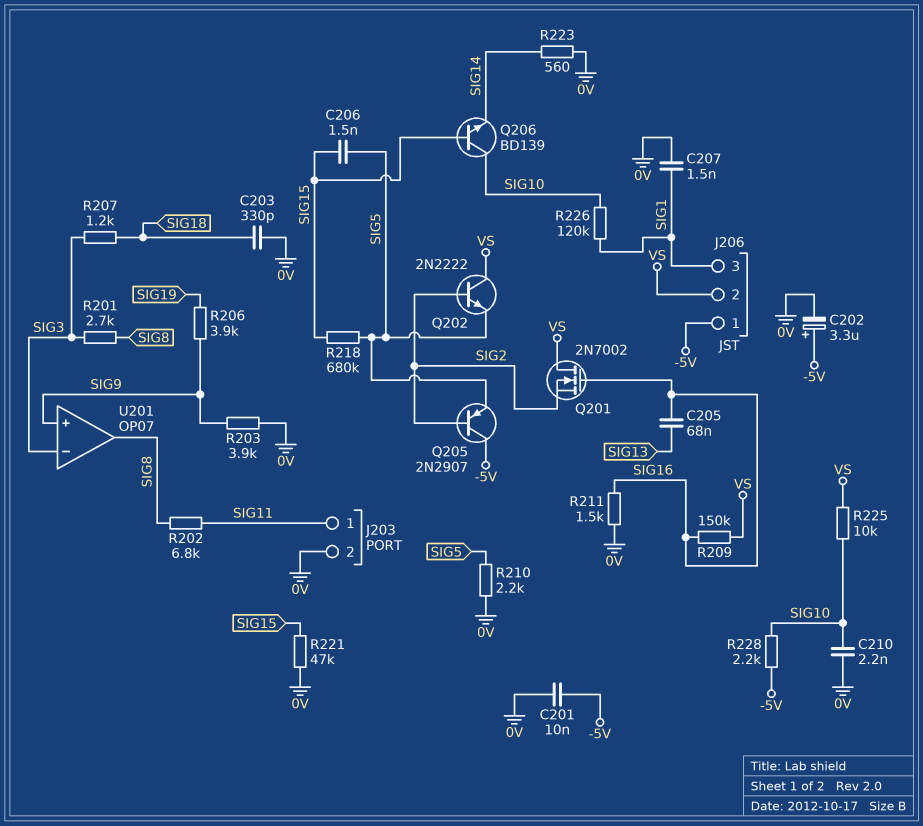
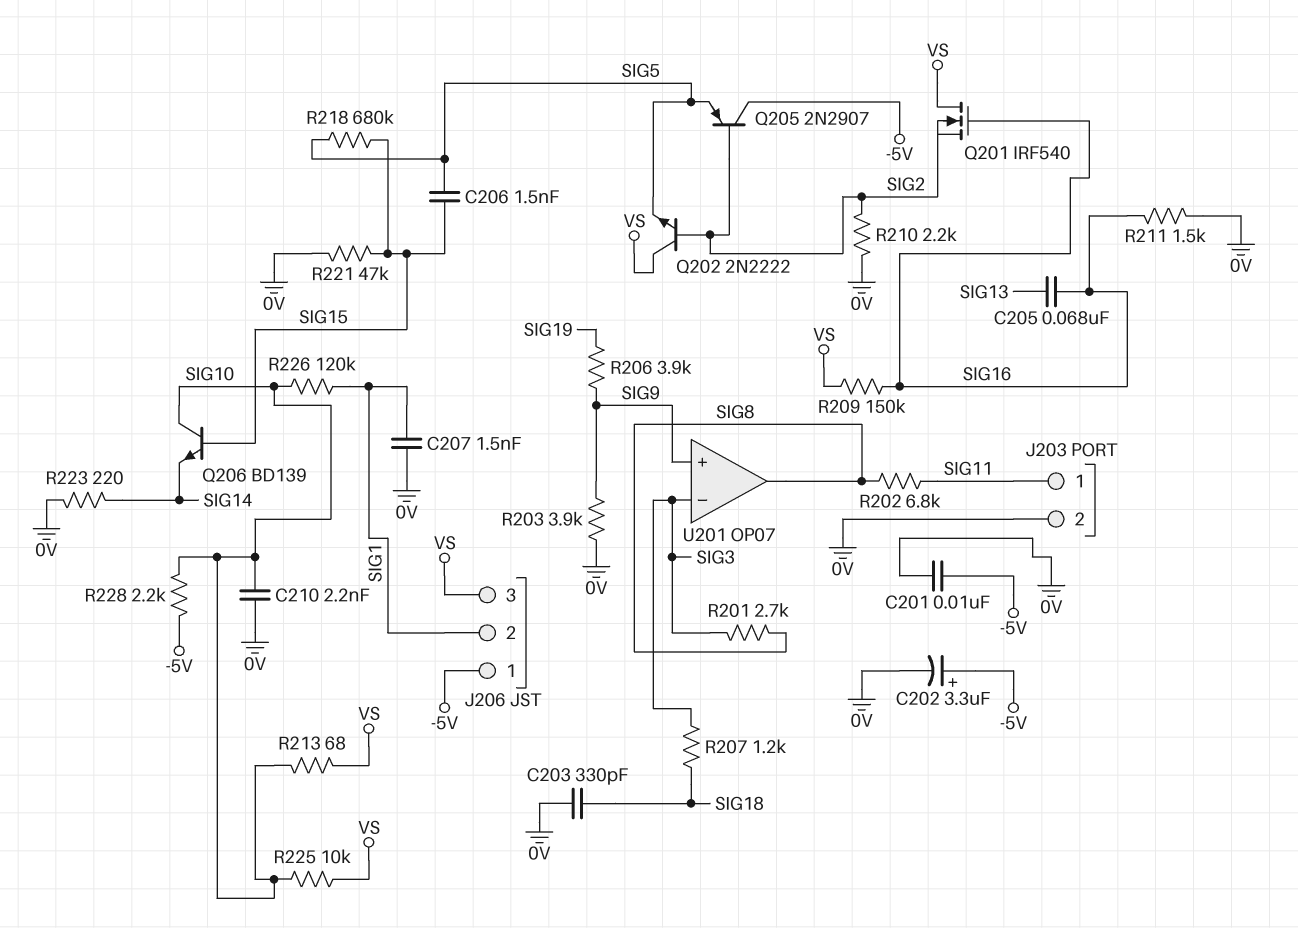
J206 pin 2: VS -> SIG1
J206 pin 3: SIG1 -> VS
Q201: NMOS 2N7002 (G SIG16, D VS, S SIG2) -> NMOS IRF540 (G SIG16, D VS, S SIG2)
R210: 2.2k (0V, SIG5) -> 2.2k (0V, SIG2)
R213: none -> 68 (SIG10, VS)
R223: 560 (0V, SIG14) -> 220 (0V, SIG14)

